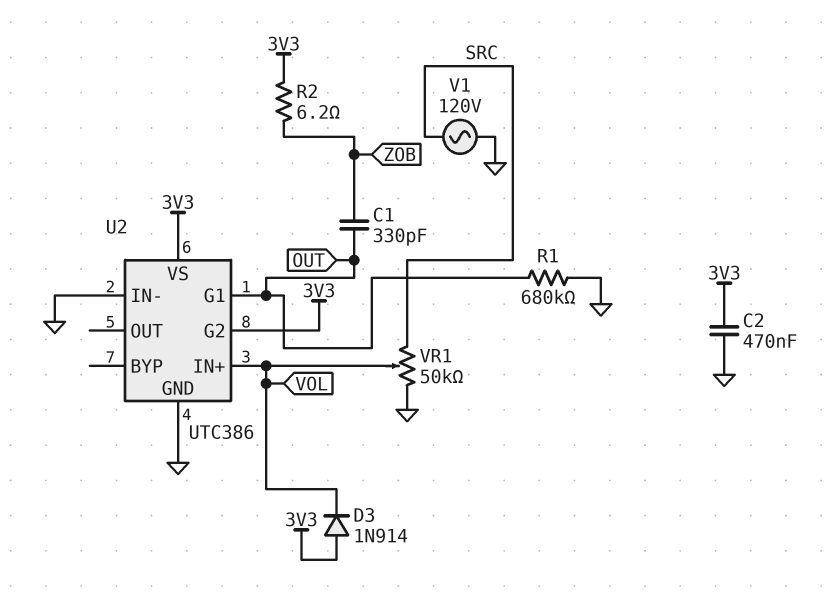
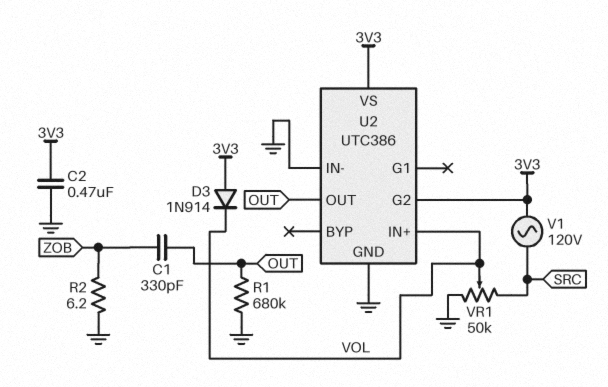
R2: 6.2 (3V3, ZOB) -> 6.2 (GND, ZOB)
U2 pin G1: OUT -> none
U2 pin OUT: none -> OUT
V1: AC 120V (GND, SRC) -> AC 120V (3V3, SRC)

